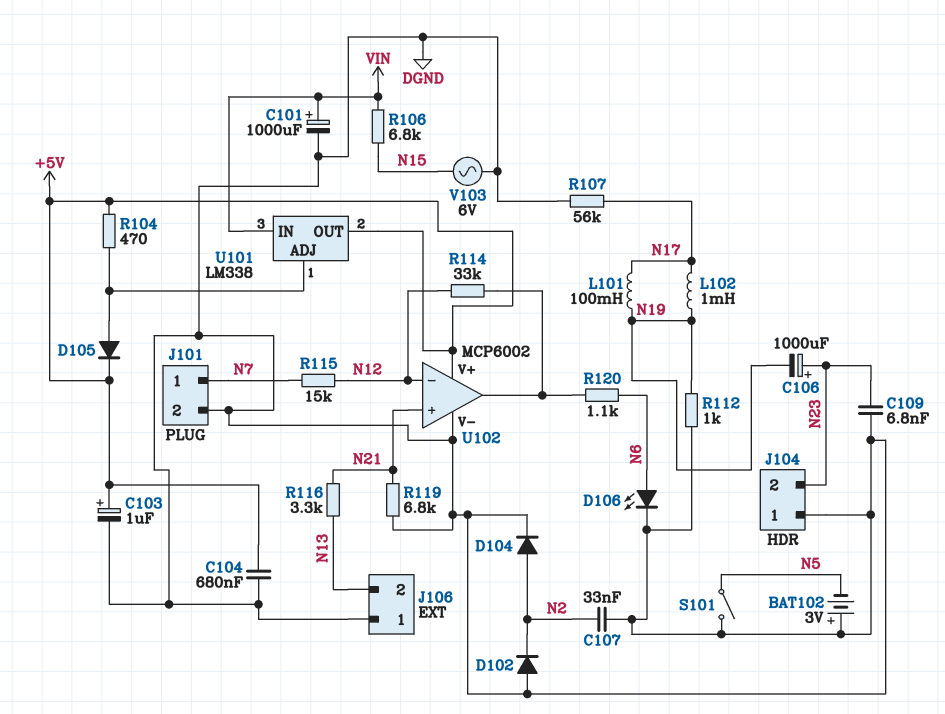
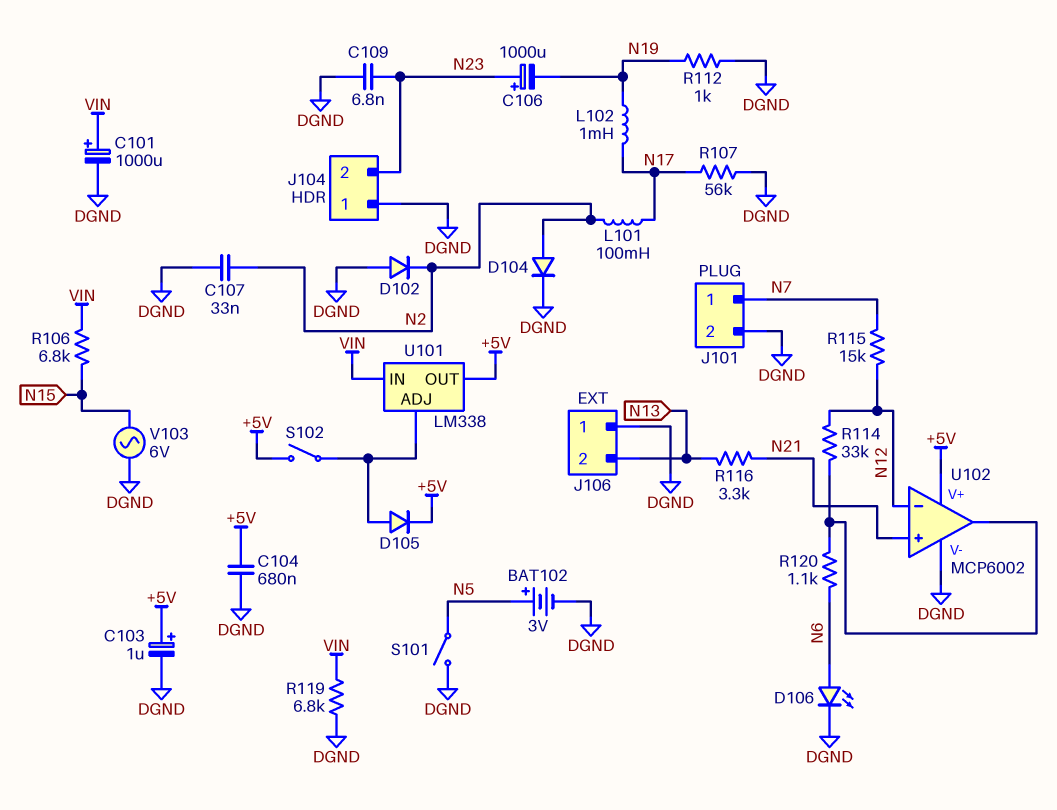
BAT102: 3V (plus DGND, minus N5) -> 3V (plus N5, minus DGND)
L101: 100mH (N17, N19) -> 100mH (N2, N17)
R104: 470 (+5V, U101/ADJ) -> none
R119: 6.8k (DGND, N21) -> 6.8k (DGND, VIN)
S102: none -> switch (+5V, U101/ADJ)

